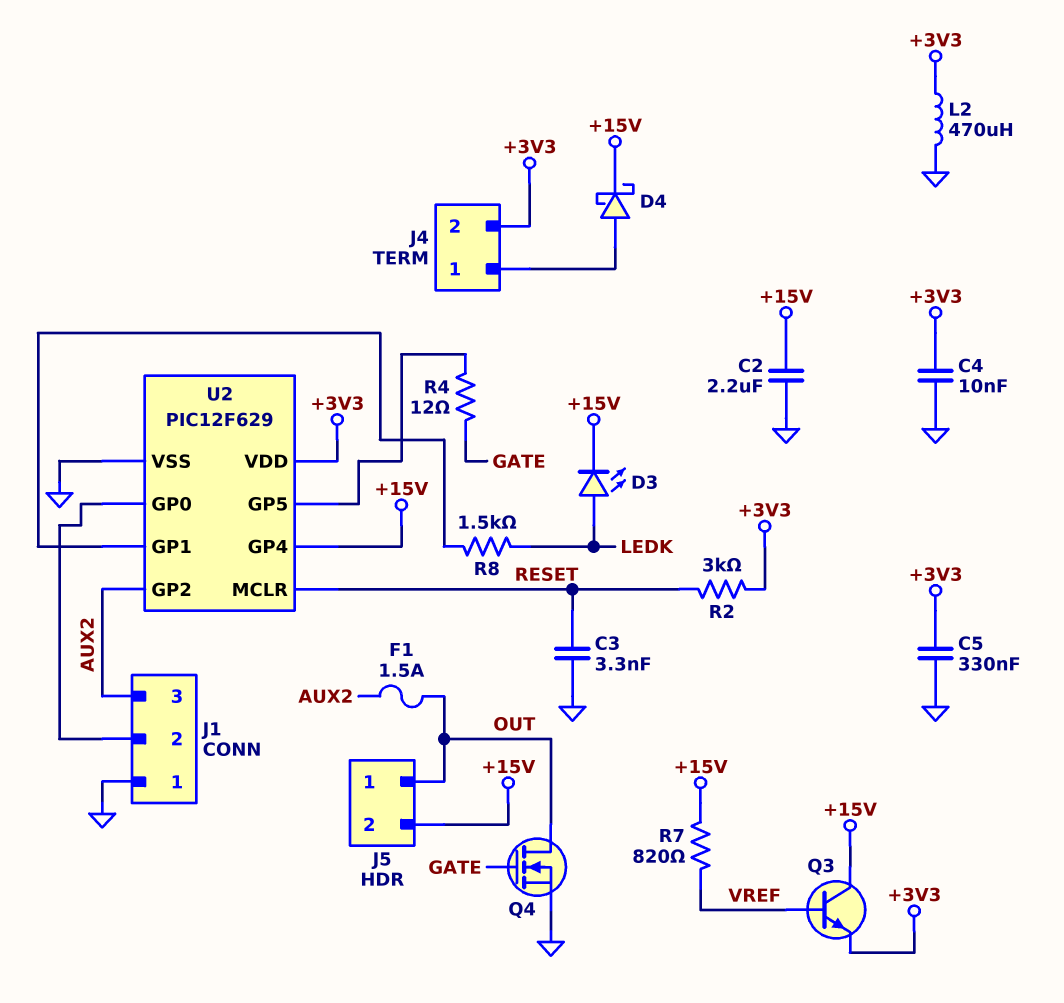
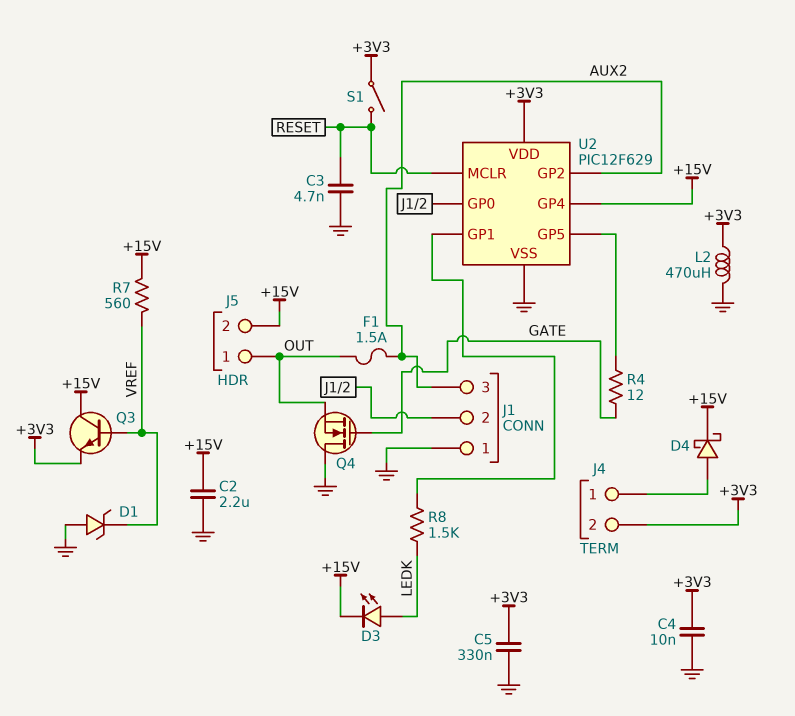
C3: 3.3nF (GND, RESET) -> 4.7nF (GND, RESET)
D1: none -> zener (A GND, K VREF)
Q4: NMOS (G GATE, D OUT, S GND) -> NMOS (G GATE, D GND, S OUT)
R2: 3k (+3V3, RESET) -> none
R7: 820 (+15V, VREF) -> 560 (+15V, VREF)
S1: none -> switch (+3V3, RESET)

